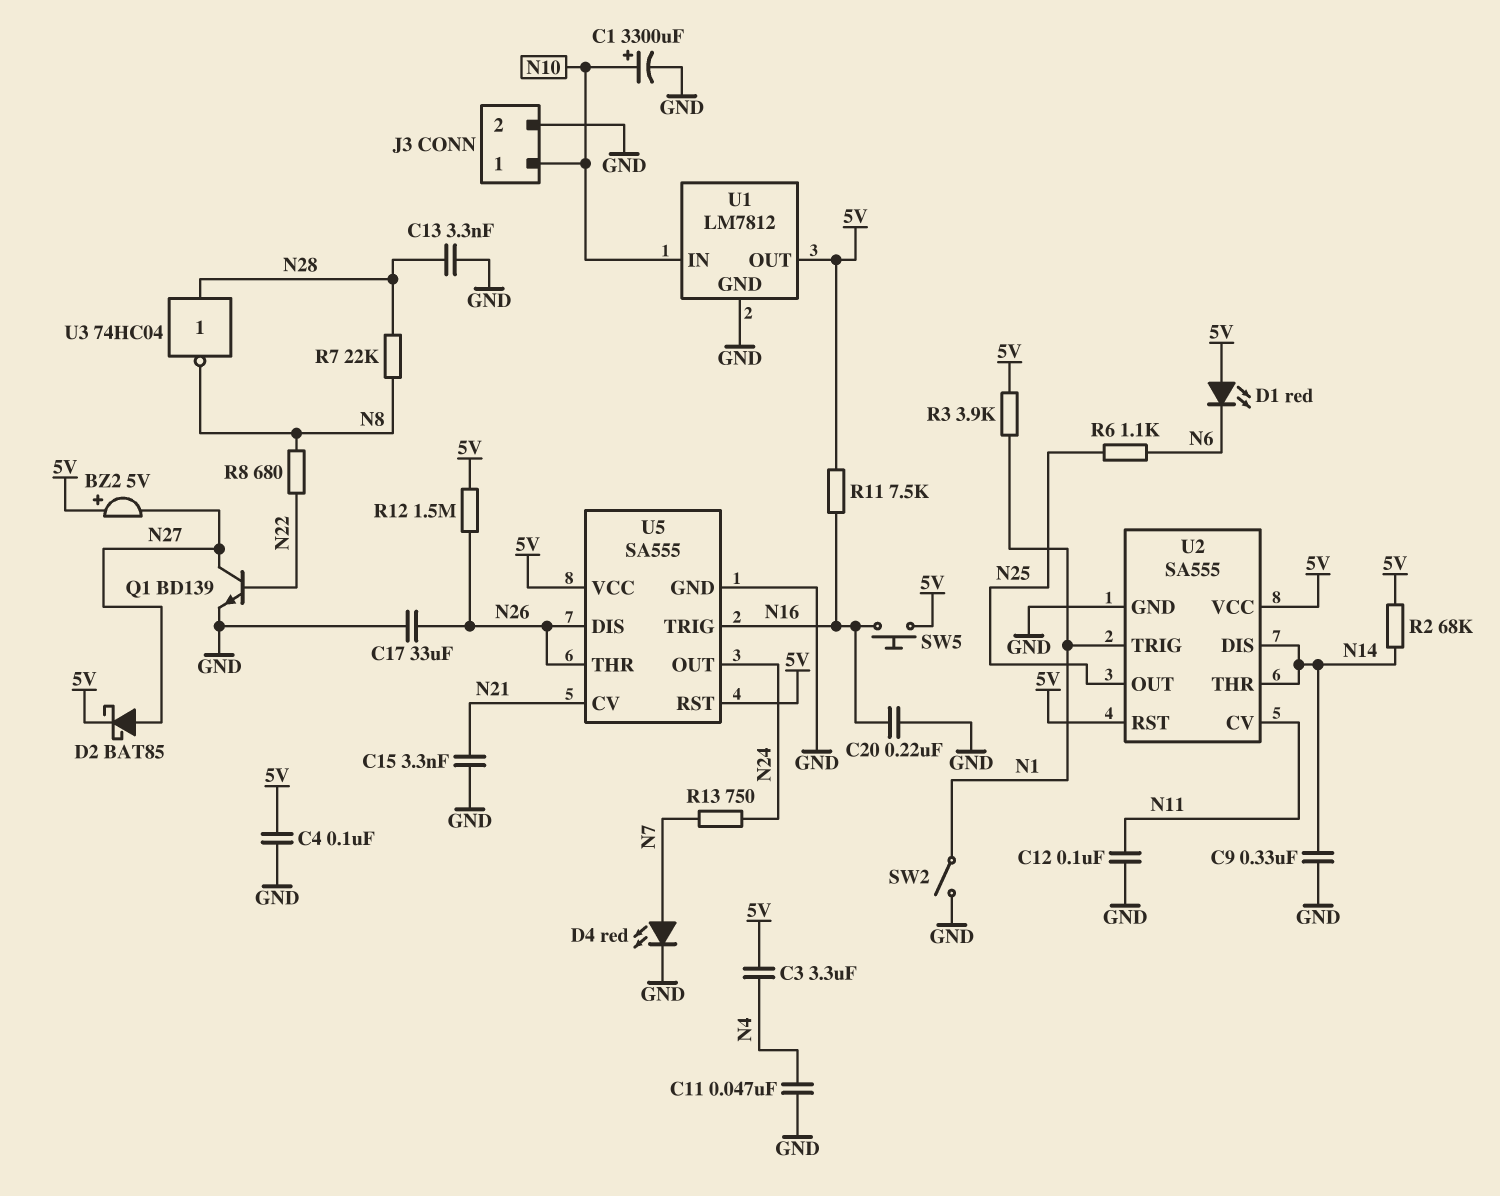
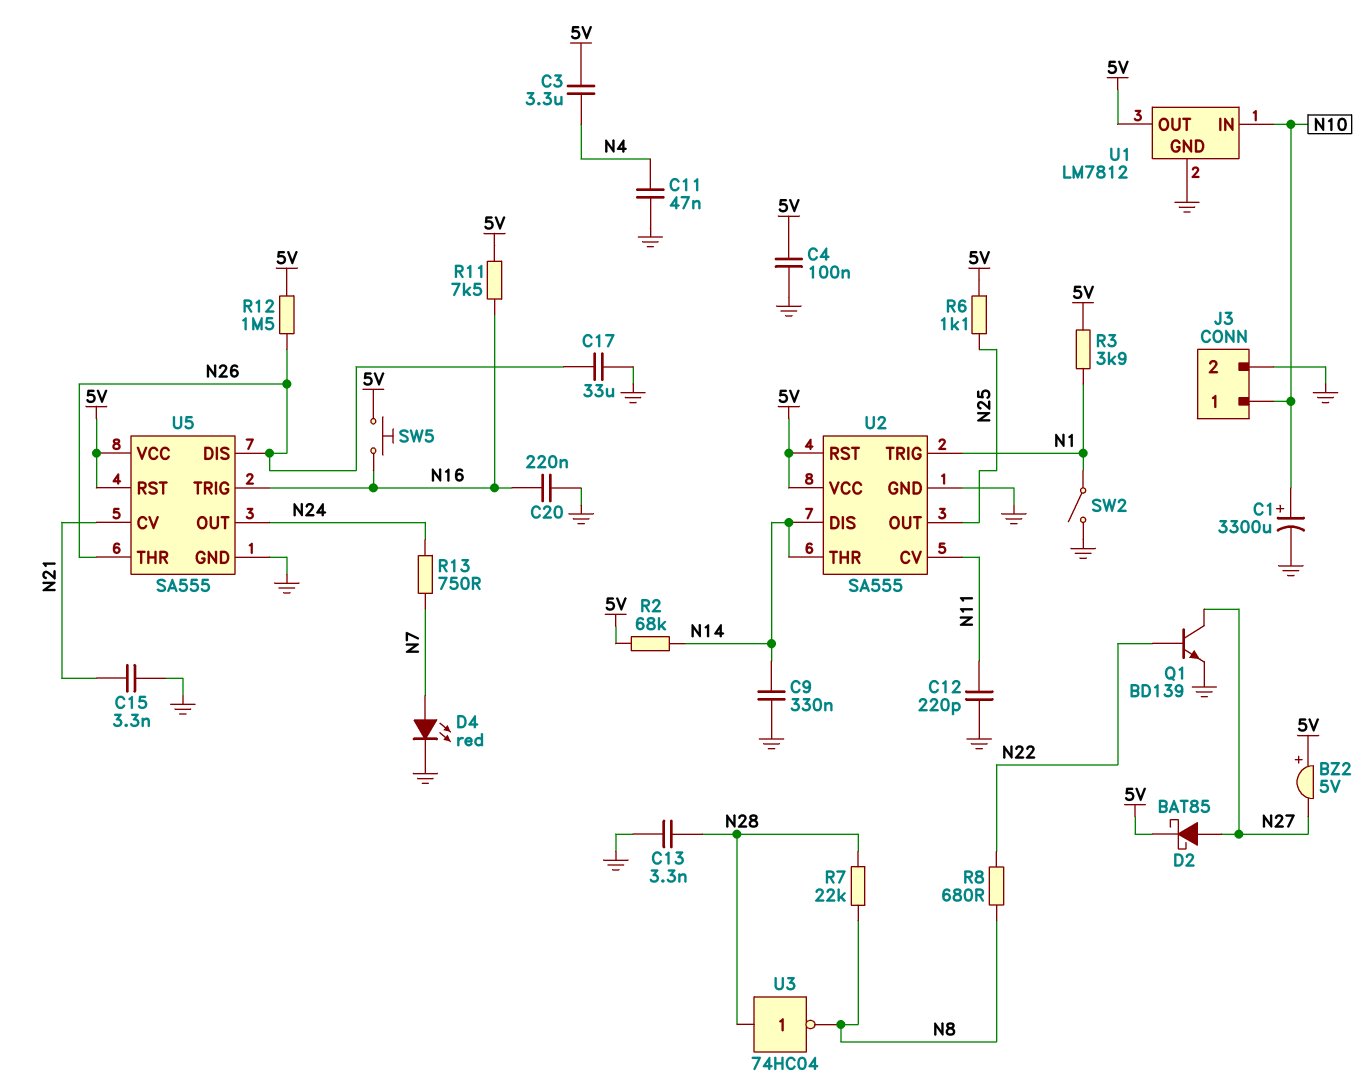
C12: 100nF (GND, N11) -> 220pF (GND, N11)
D1: LED red (A 5V, K N6) -> none
R6: 1.1k (N6, N25) -> 1.1k (5V, N25)

